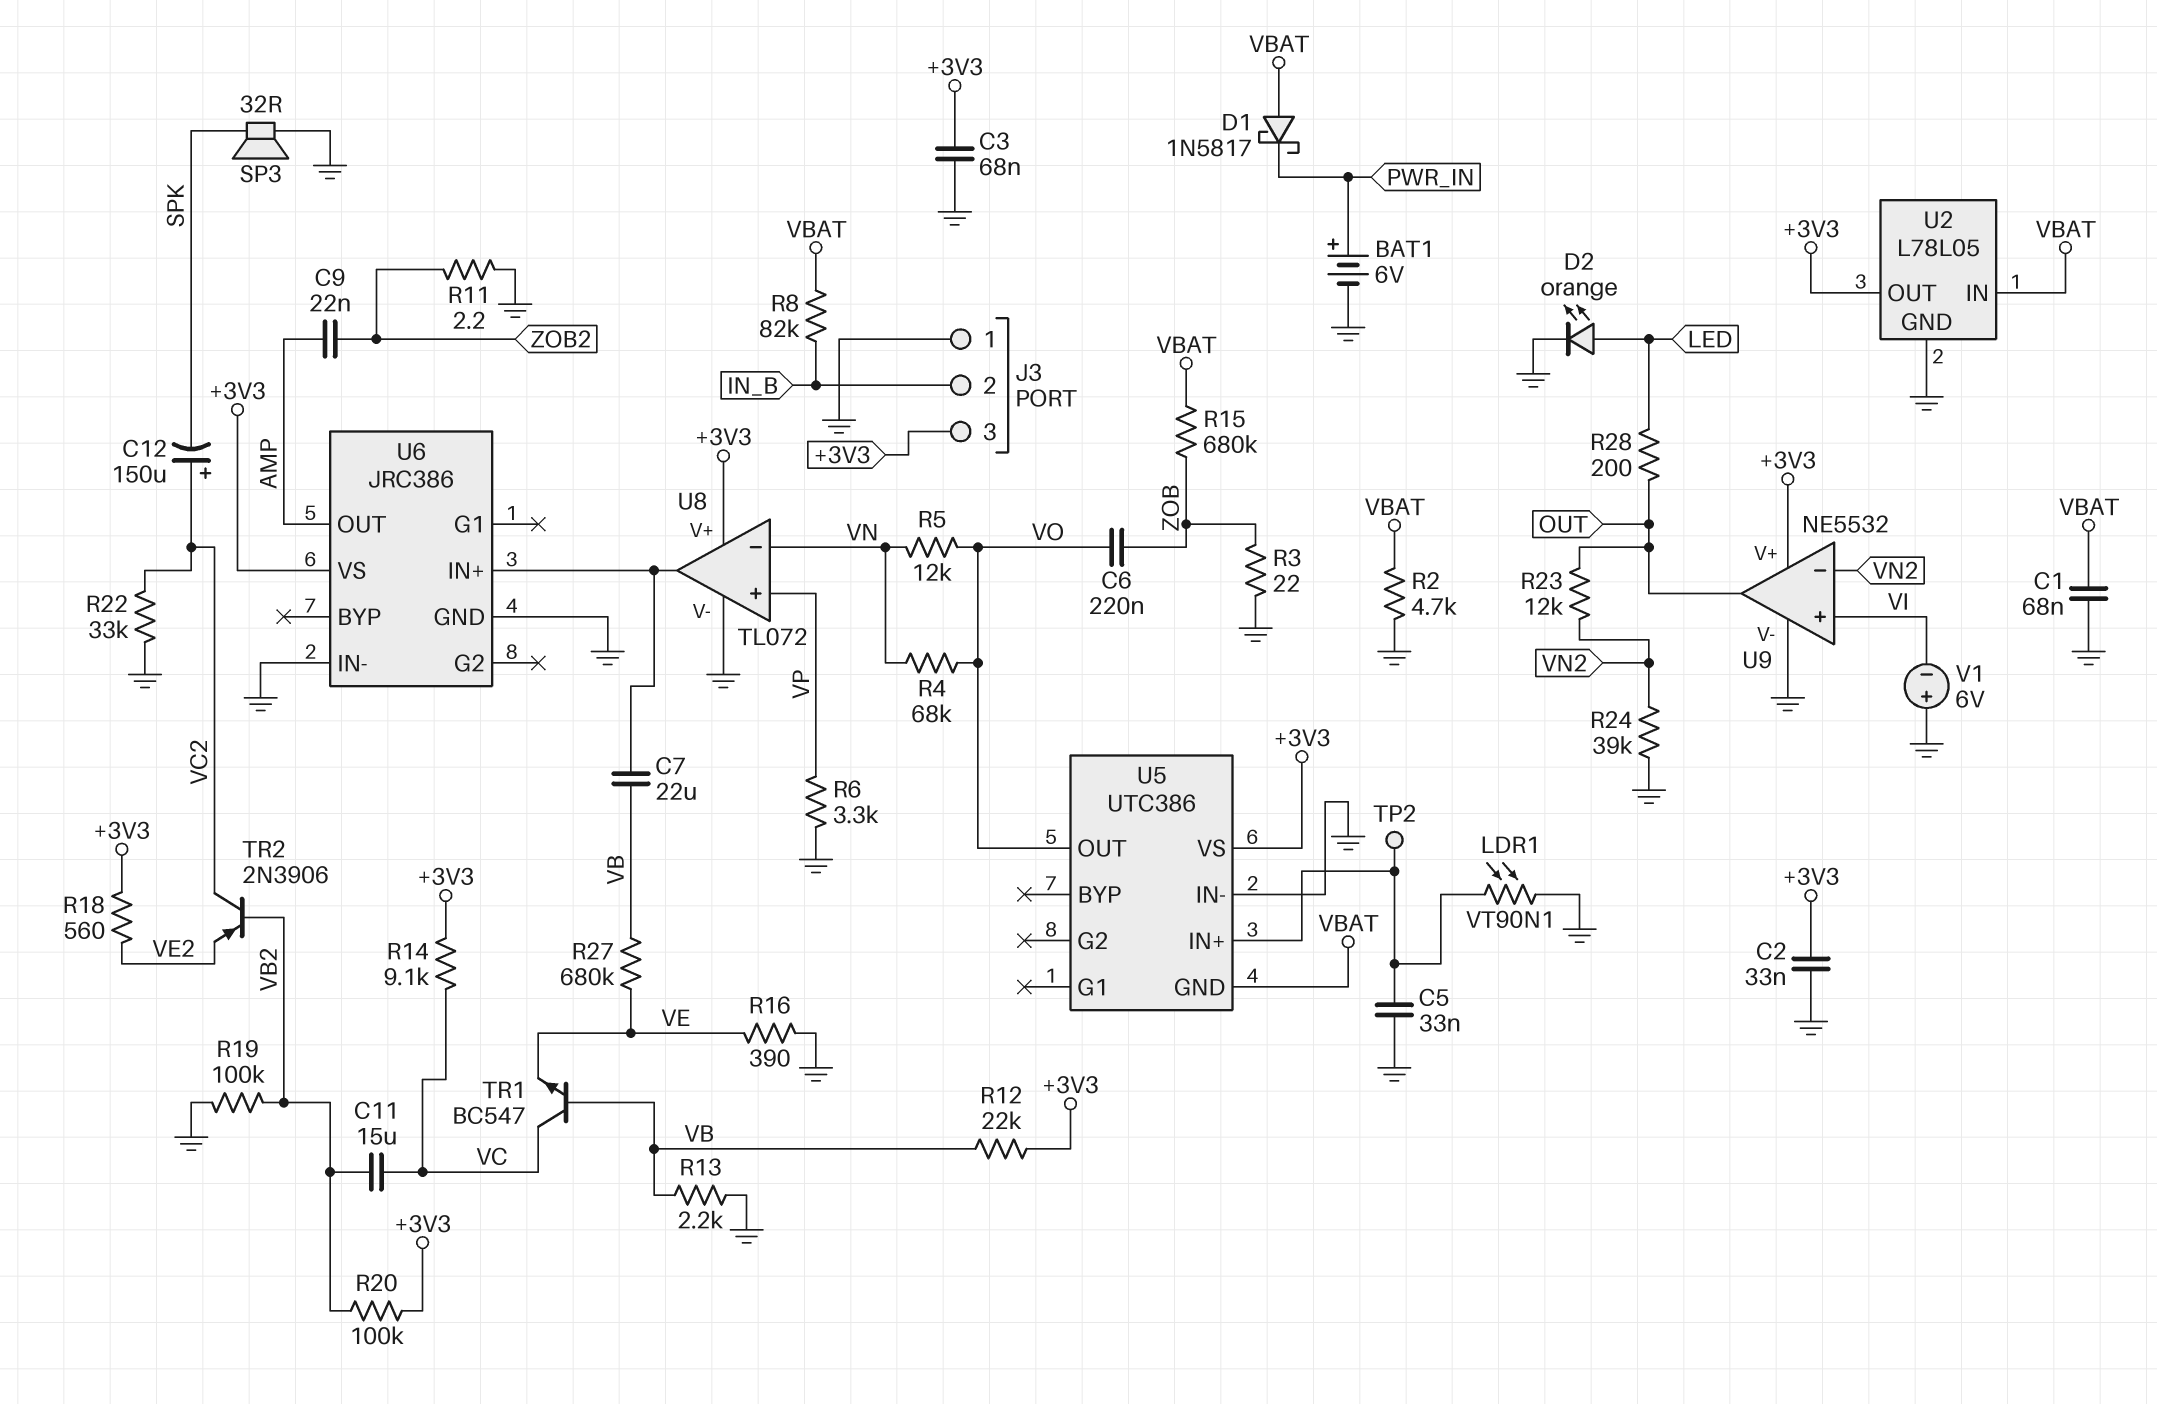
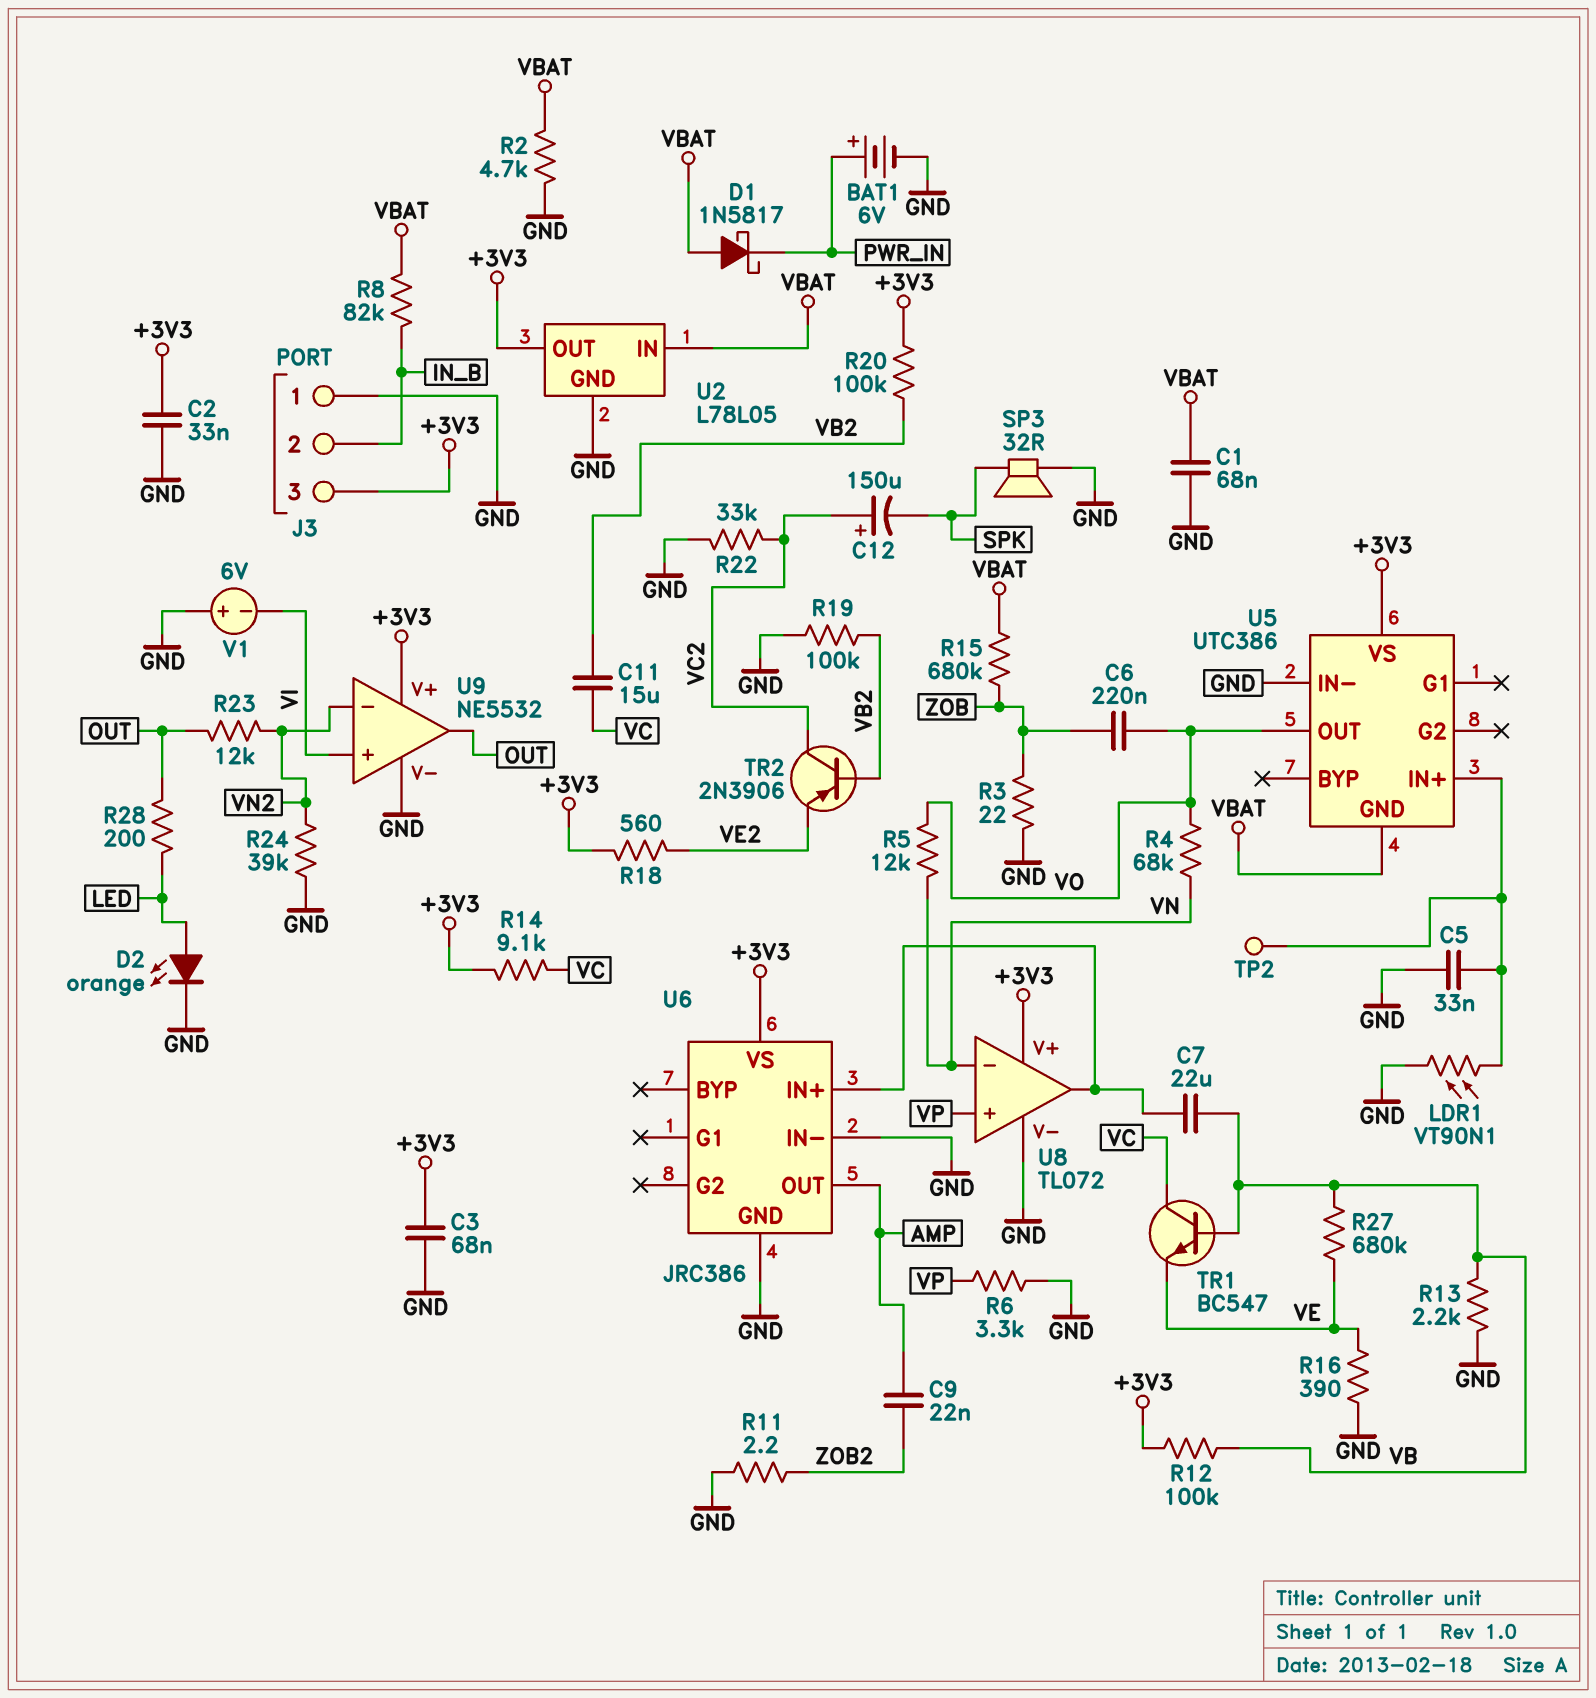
R12: 22k (+3V3, VB) -> 100k (+3V3, VB)

